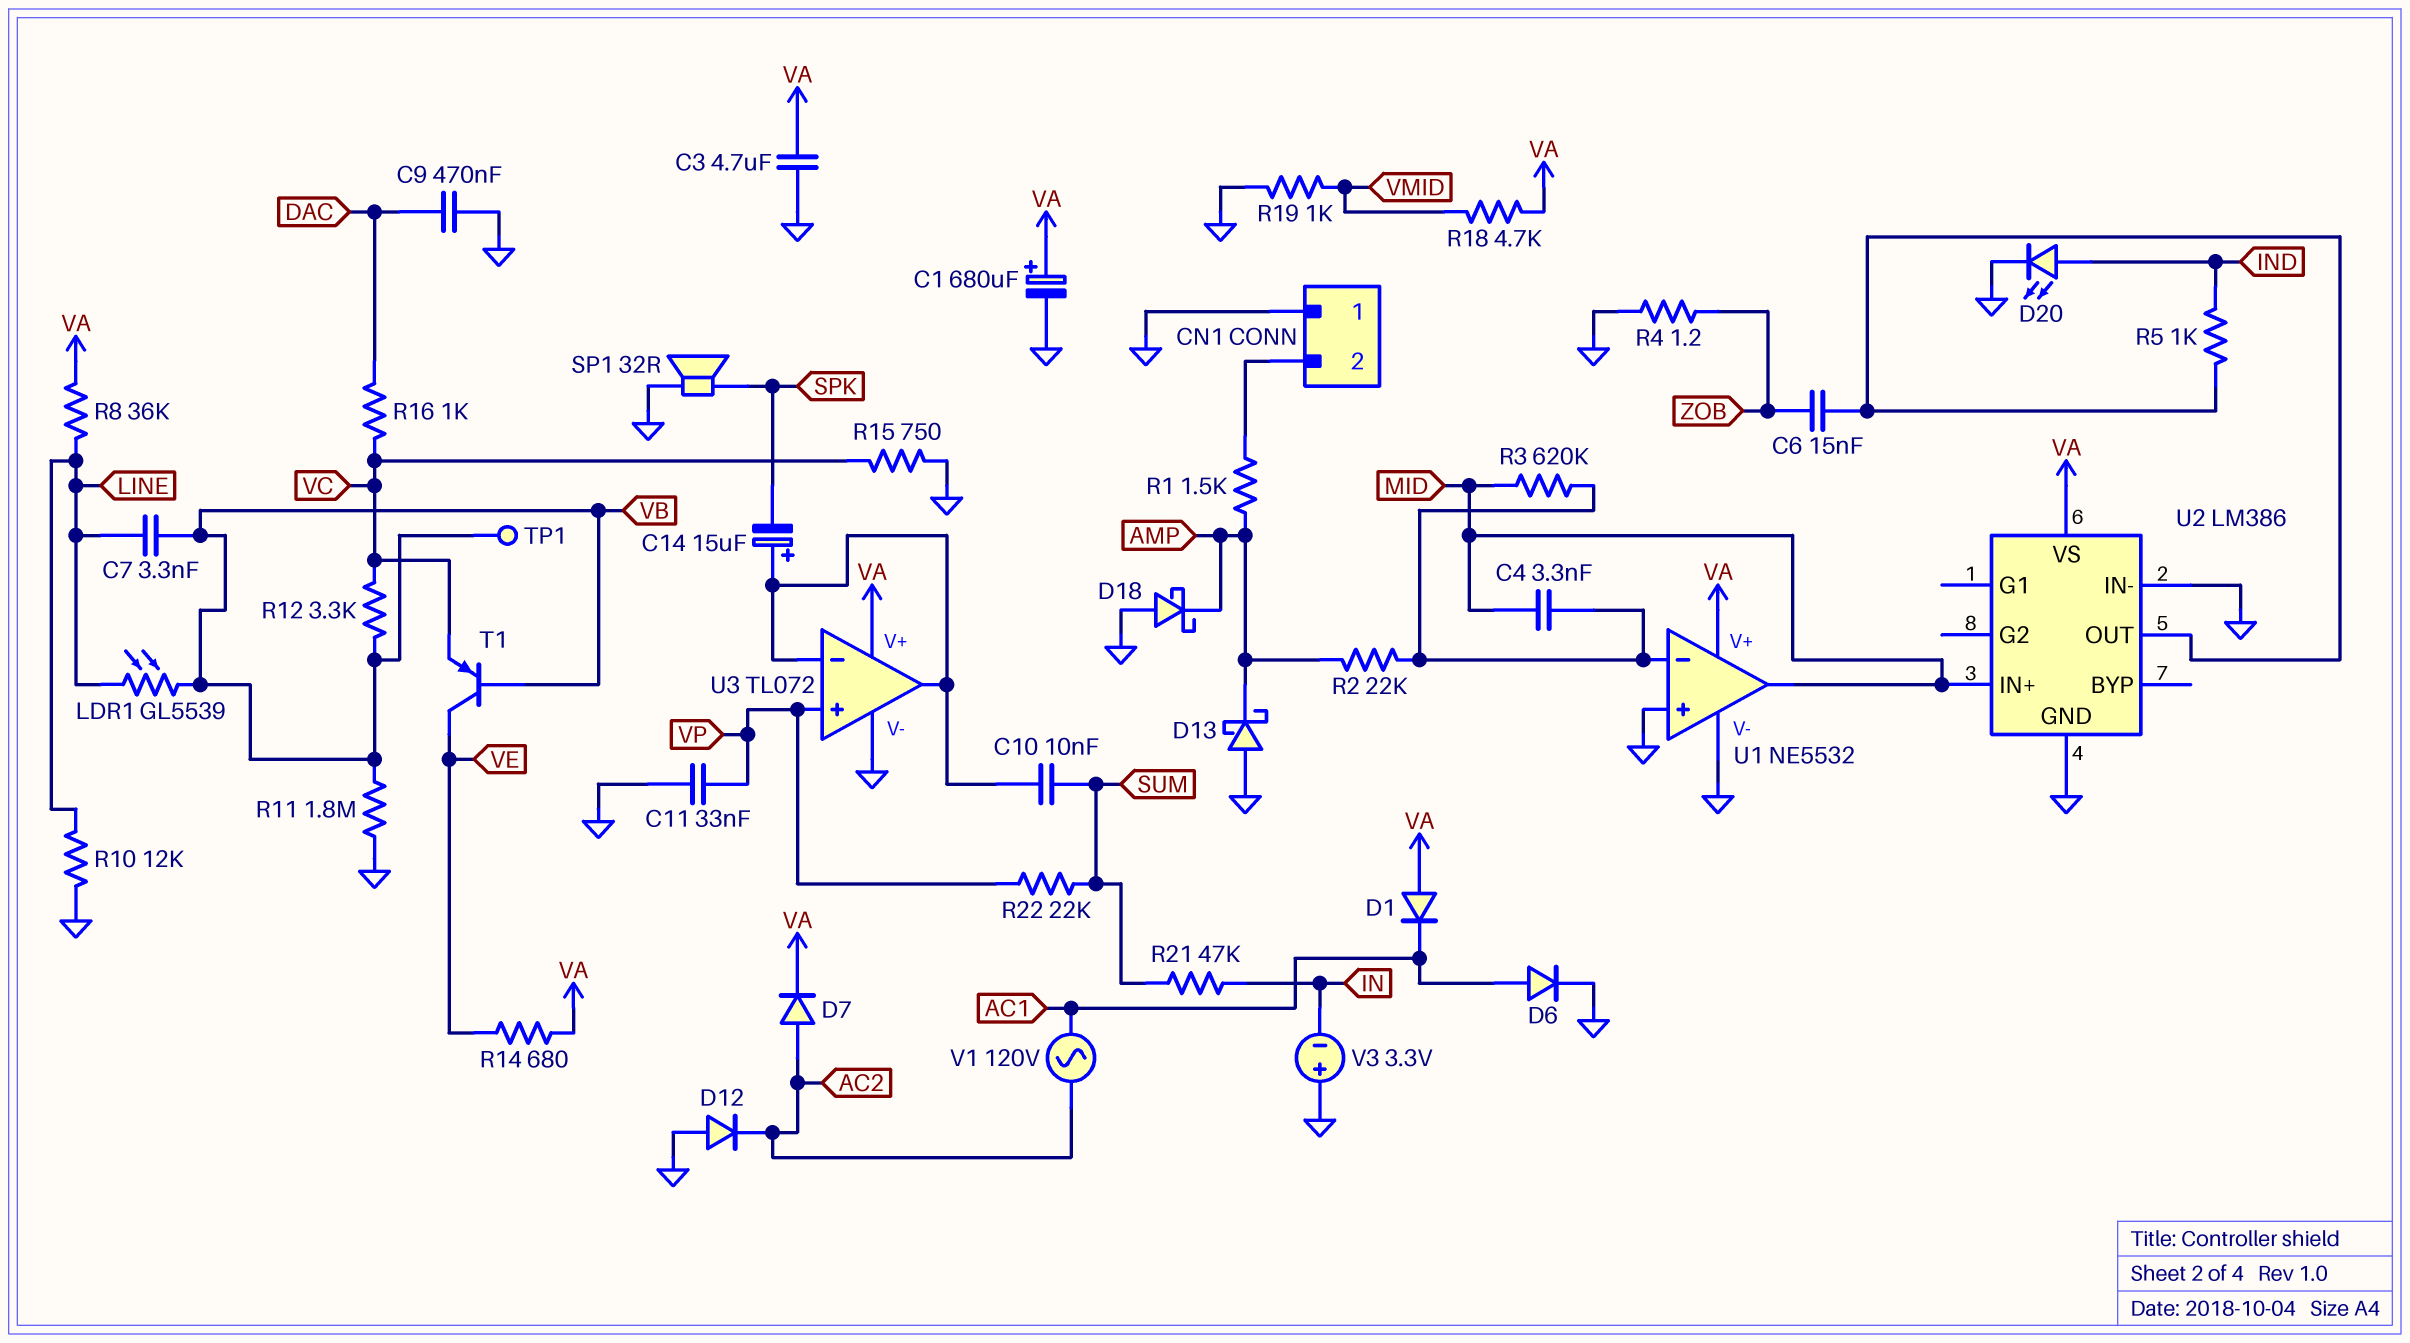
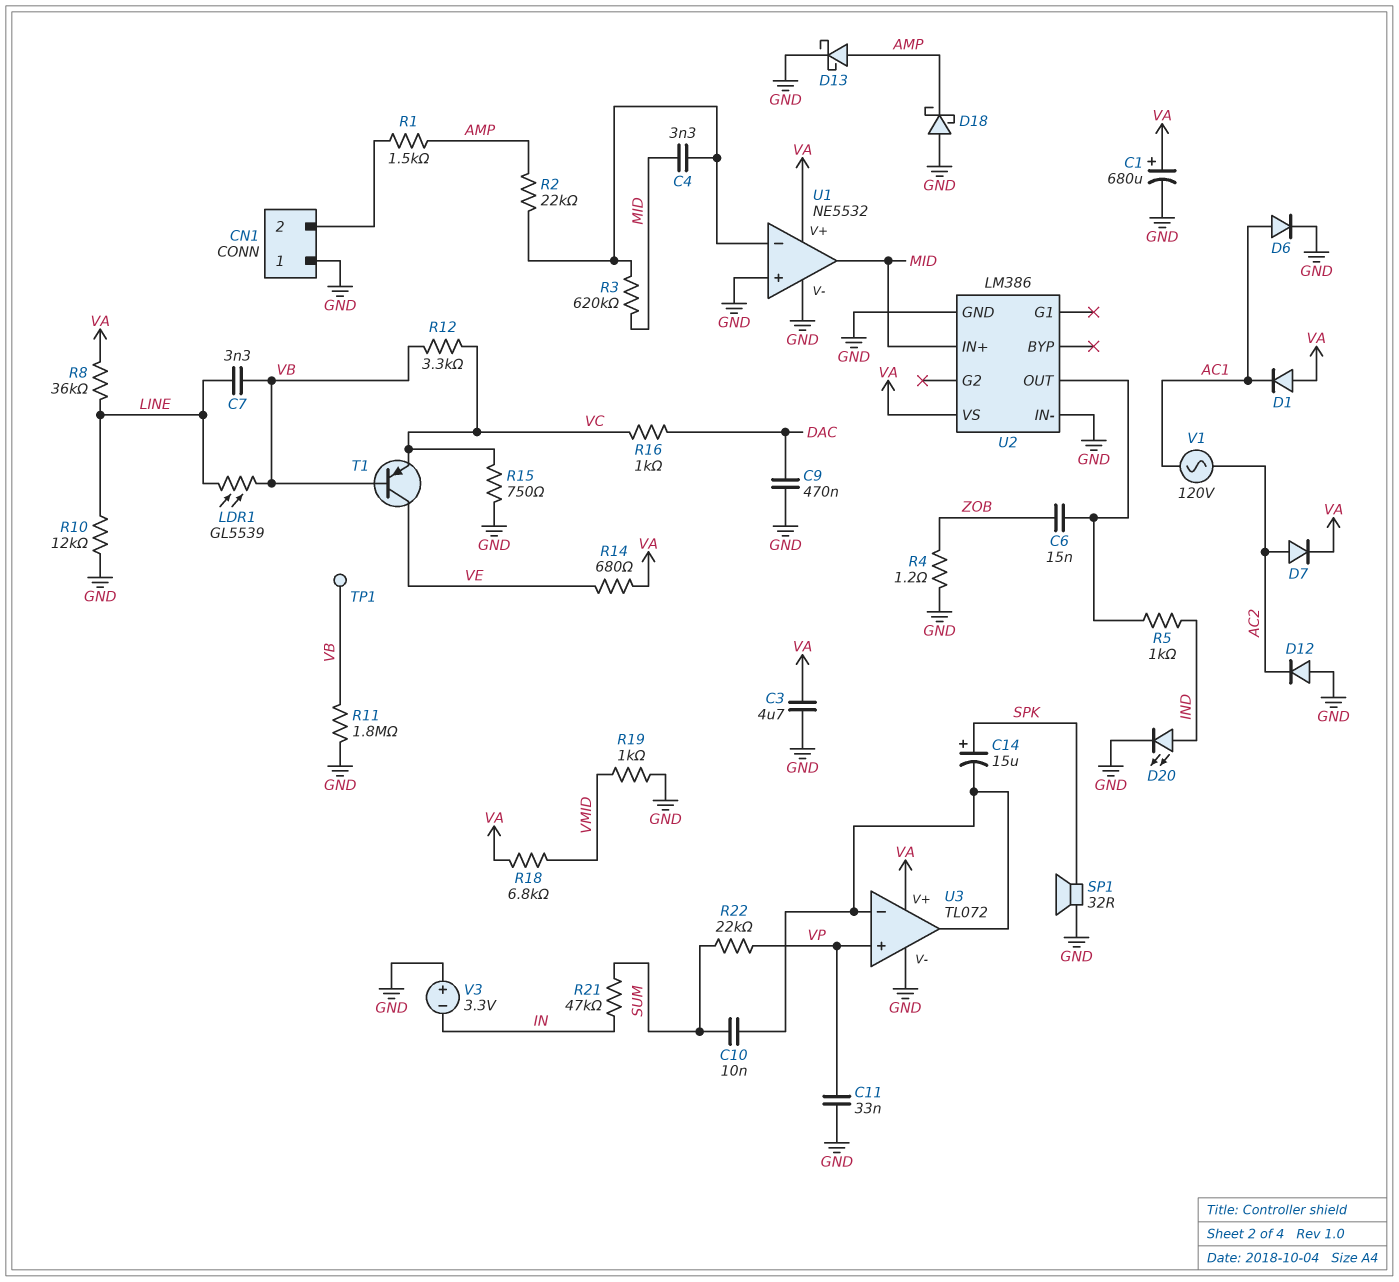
C14: 15uF (plus U3/in-, minus SPK) -> 15uF (plus SPK, minus U3/in-)
D13: schottky (A GND, K AMP) -> schottky (A AMP, K GND)
R18: 4.7k (VA, VMID) -> 6.8k (VA, VMID)

